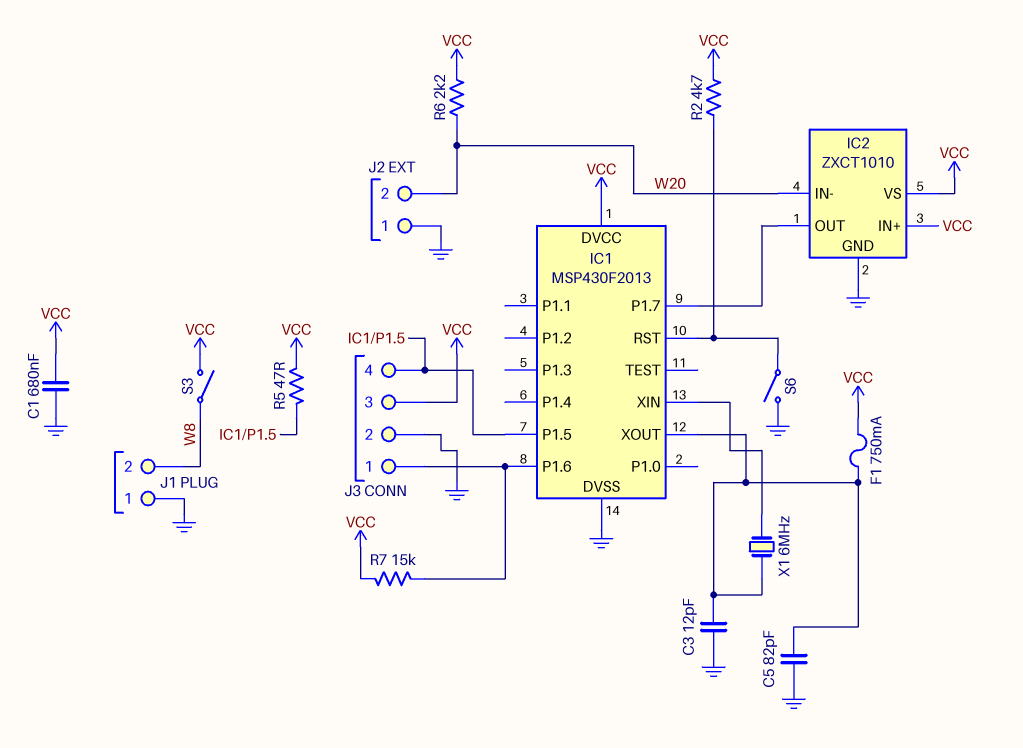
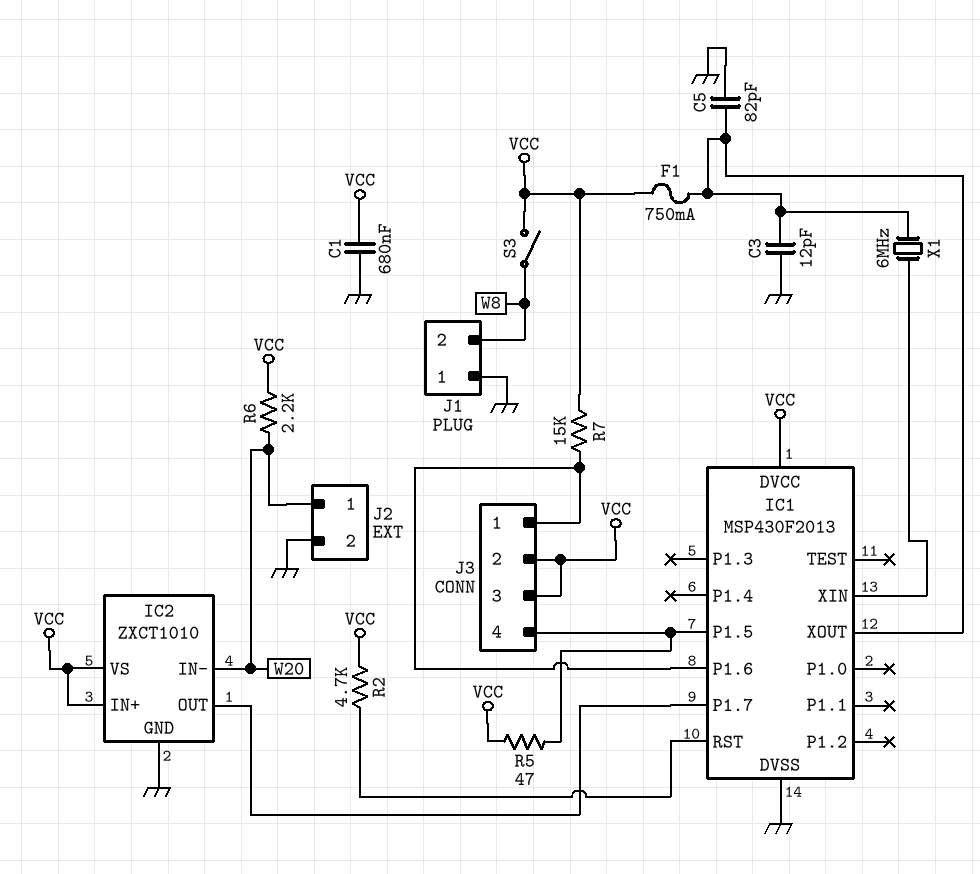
J2 pin 1: GND -> W20
J2 pin 2: W20 -> GND
J3 pin 2: GND -> VCC
S6: switch (GND, IC1/RST) -> none

